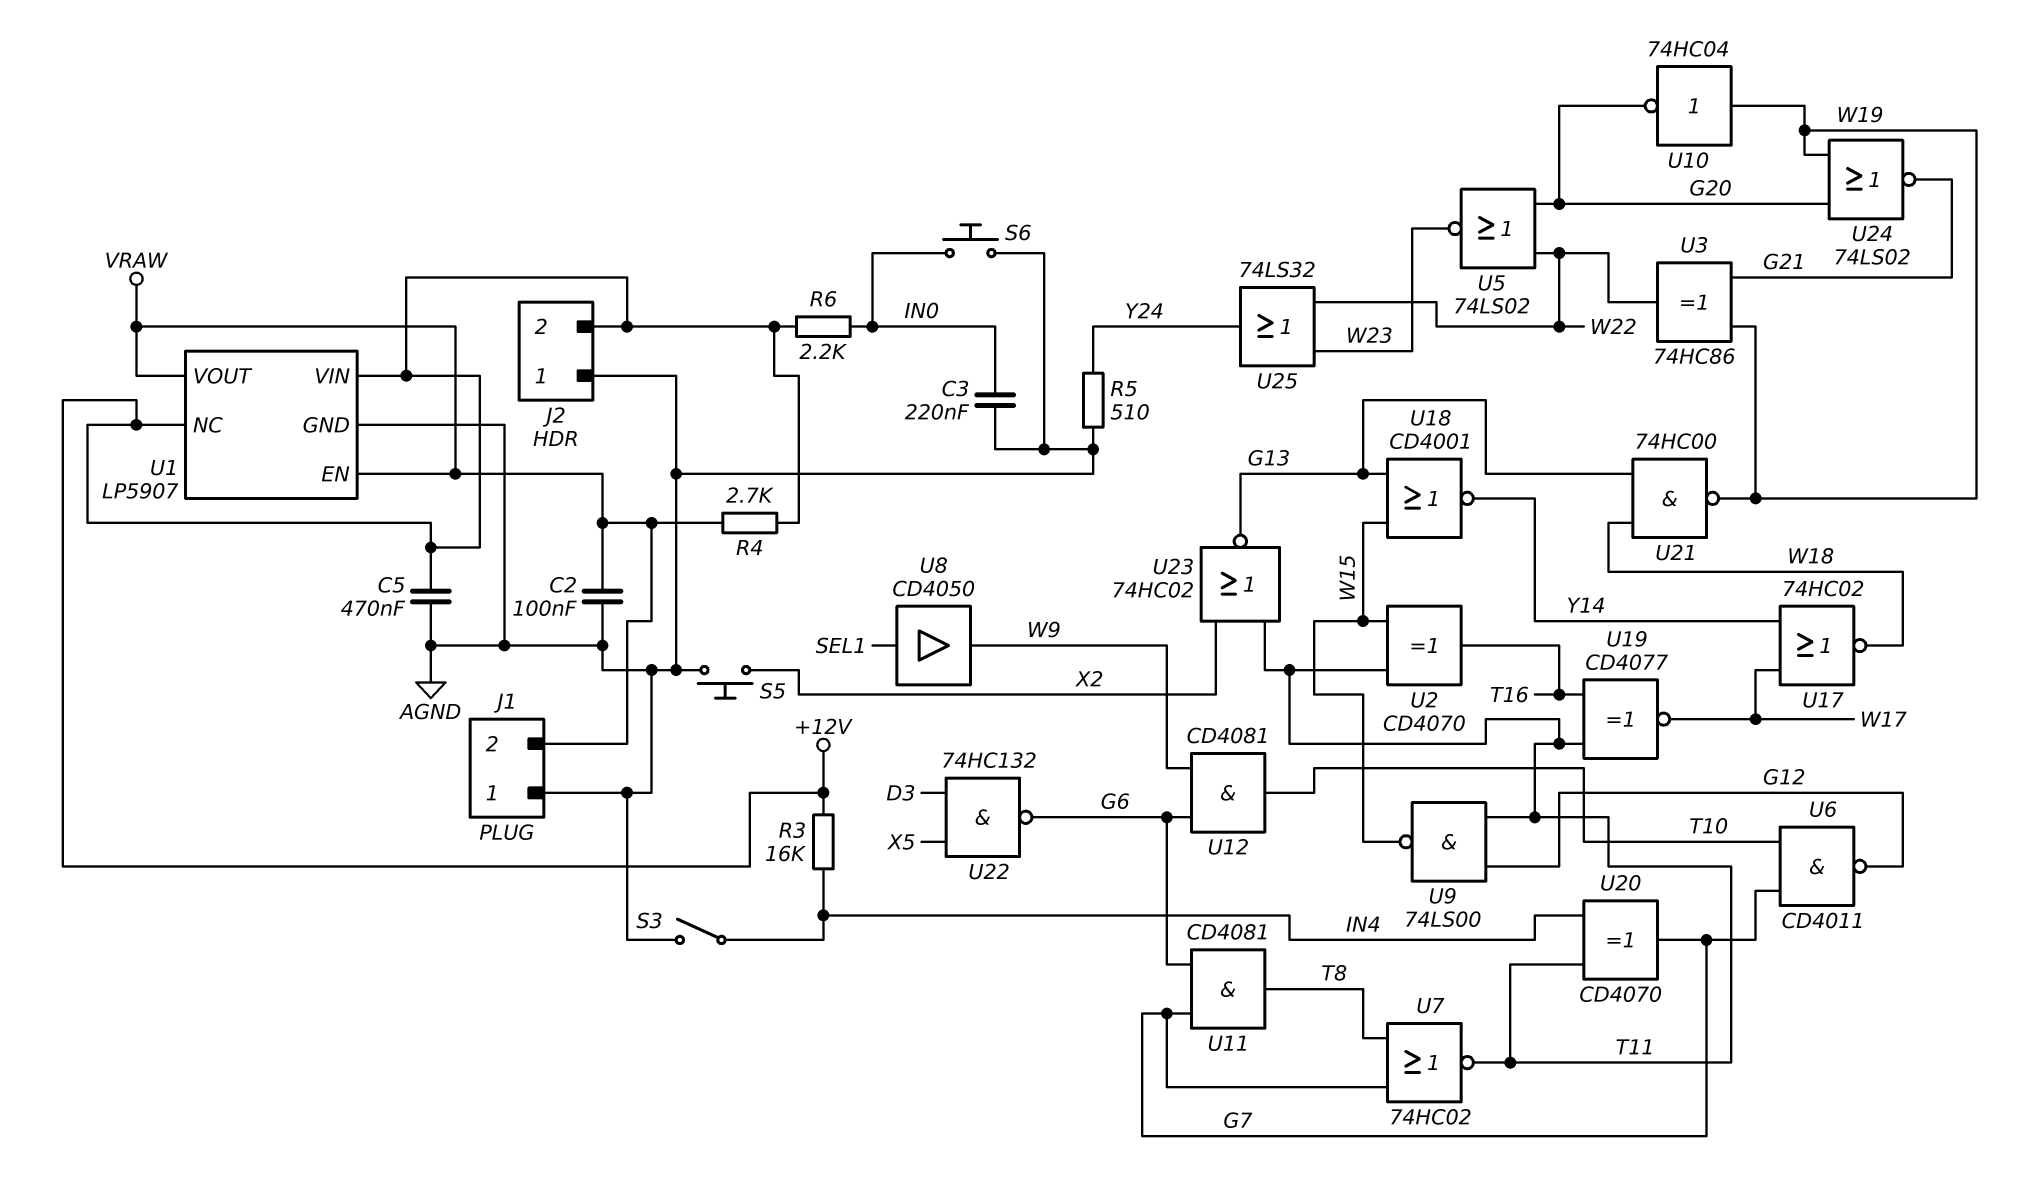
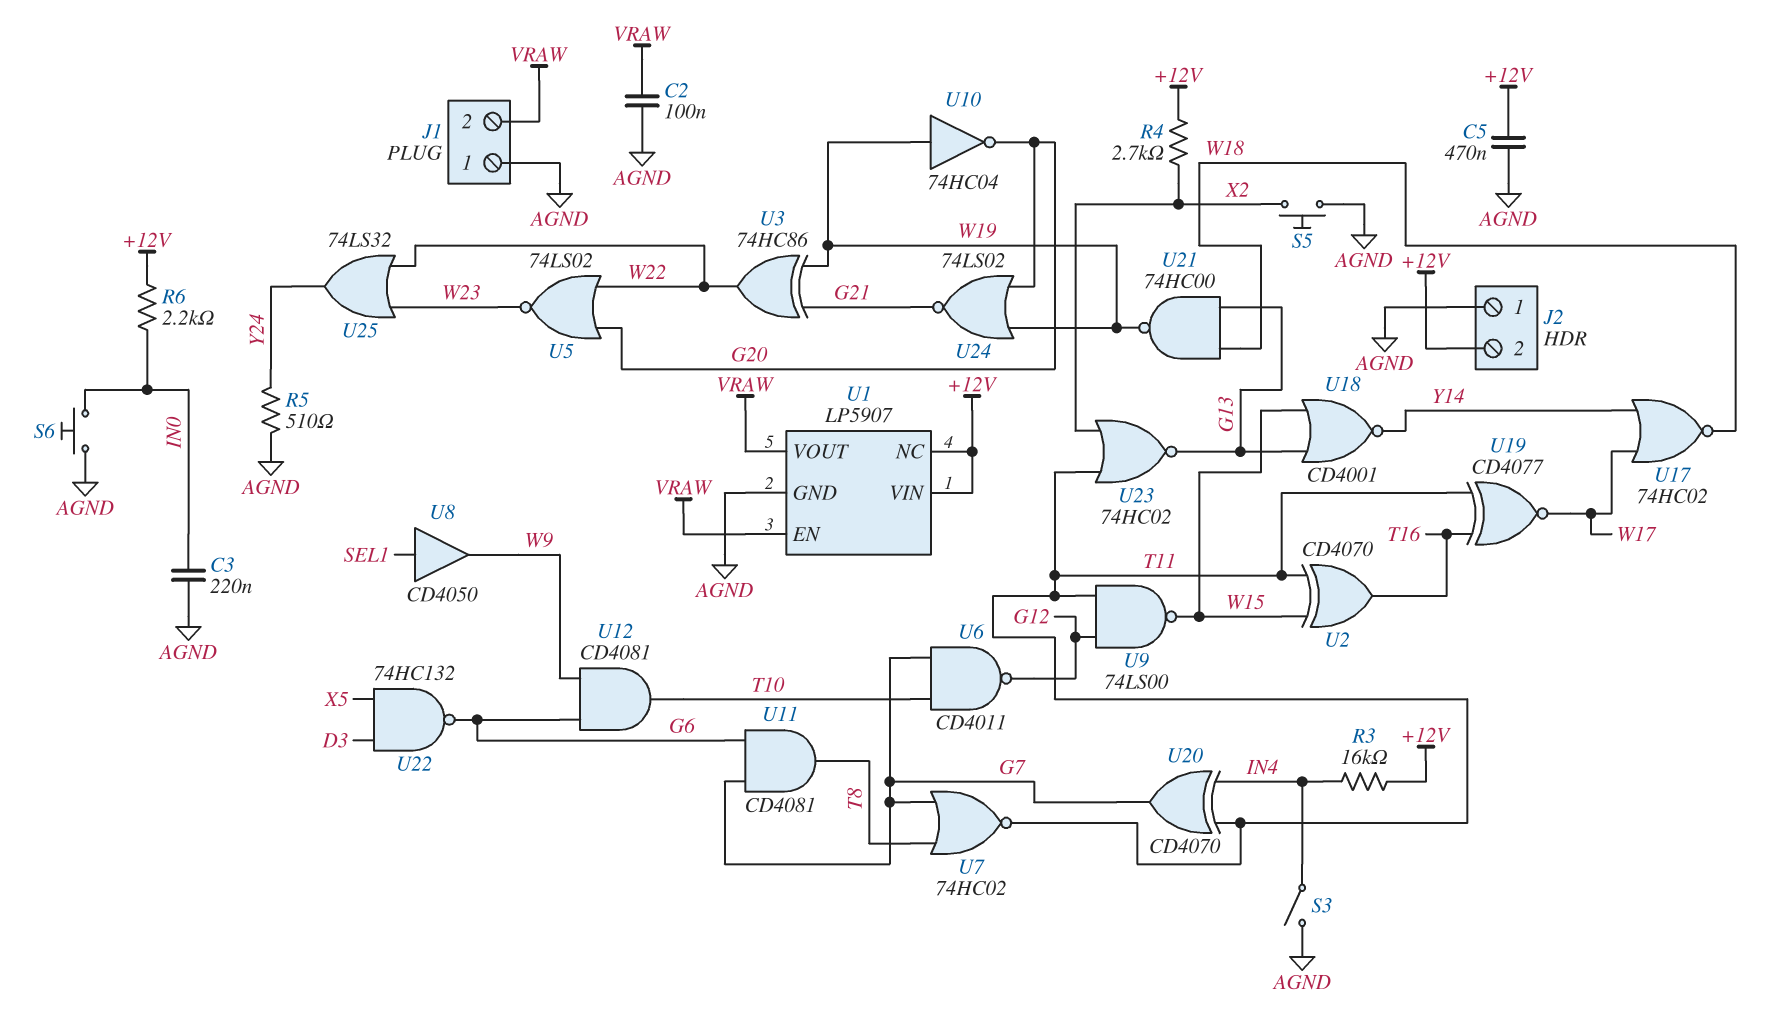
R4: 2.7k (+12V, VRAW) -> 2.7k (+12V, X2)

